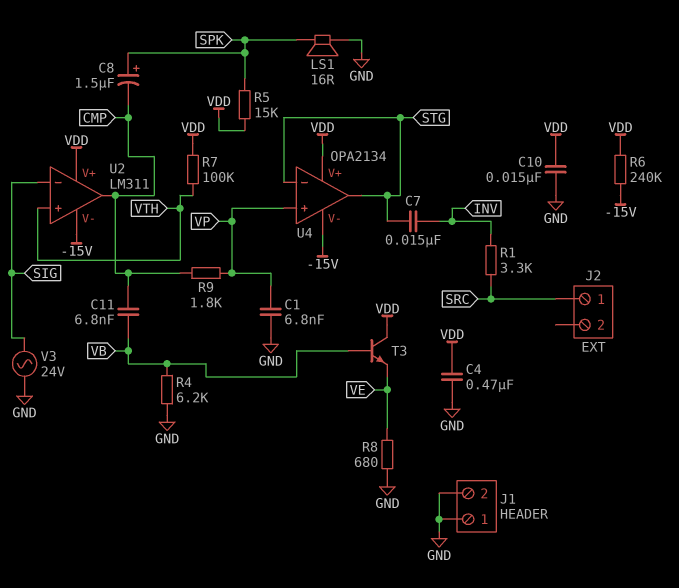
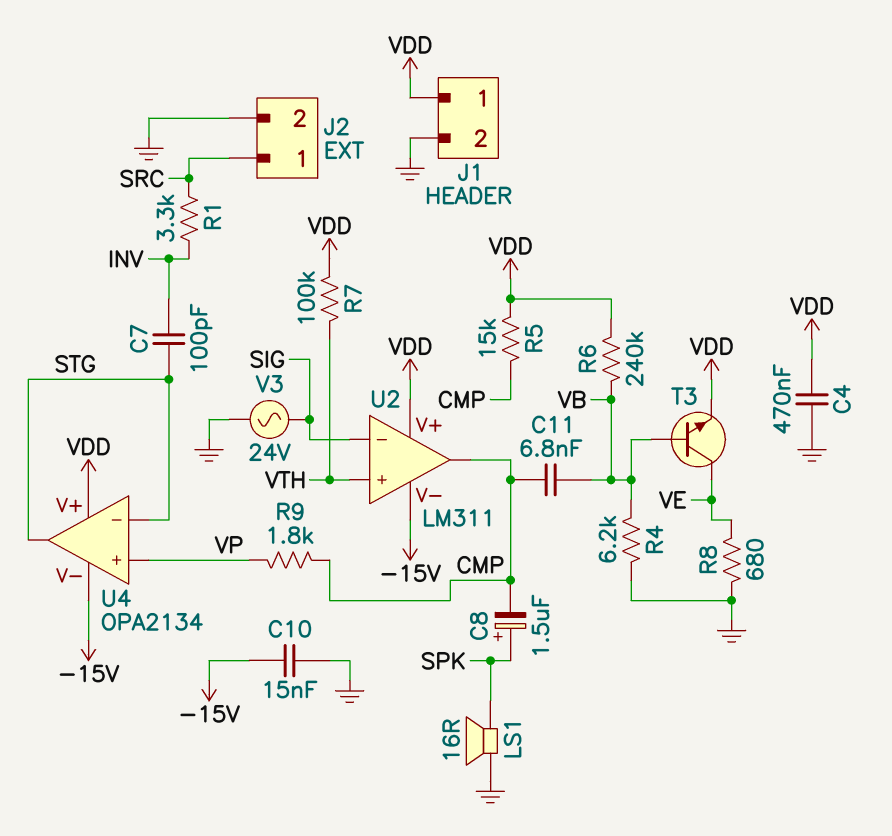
C1: 6.8nF (GND, VP) -> none
C7: 15nF (INV, STG) -> 100pF (INV, STG)
C10: 15nF (GND, VDD) -> 15nF (-15V, GND)
J1 pin 1: GND -> VDD
J2 pin 2: none -> GND
R5: 15k (SPK, VDD) -> 15k (CMP, VDD)
R6: 240k (-15V, VDD) -> 240k (VB, VDD)
T3: NPN (B VB, C VDD, E VE) -> NPN (B VB, C VE, E VDD)

